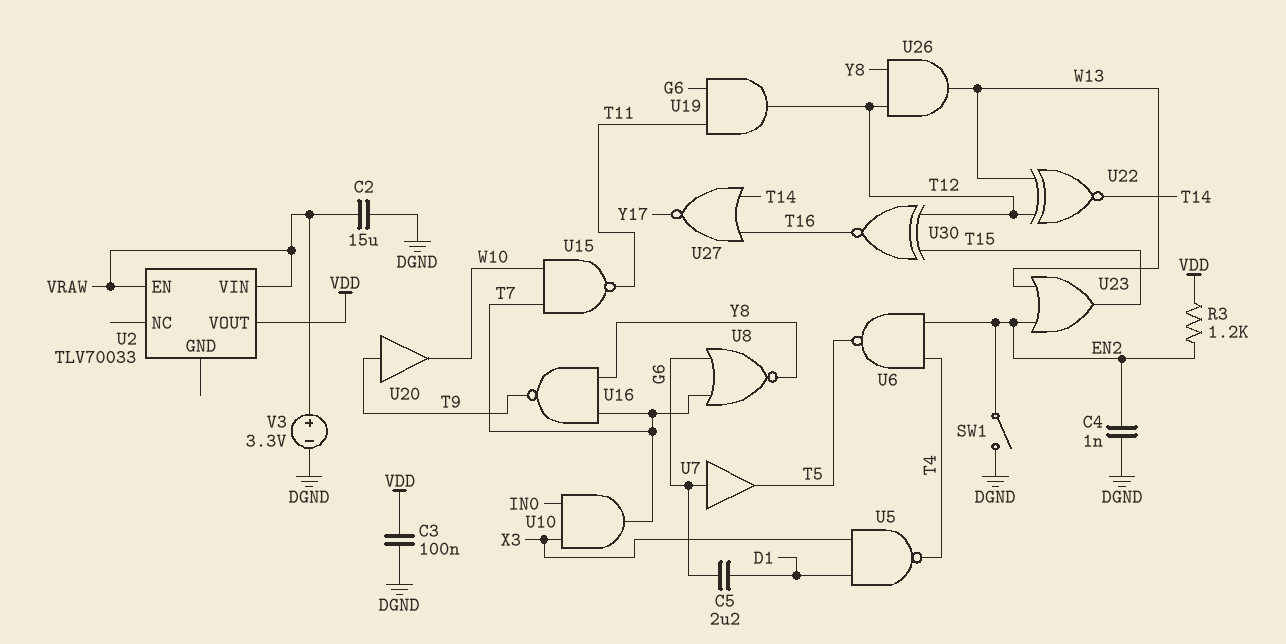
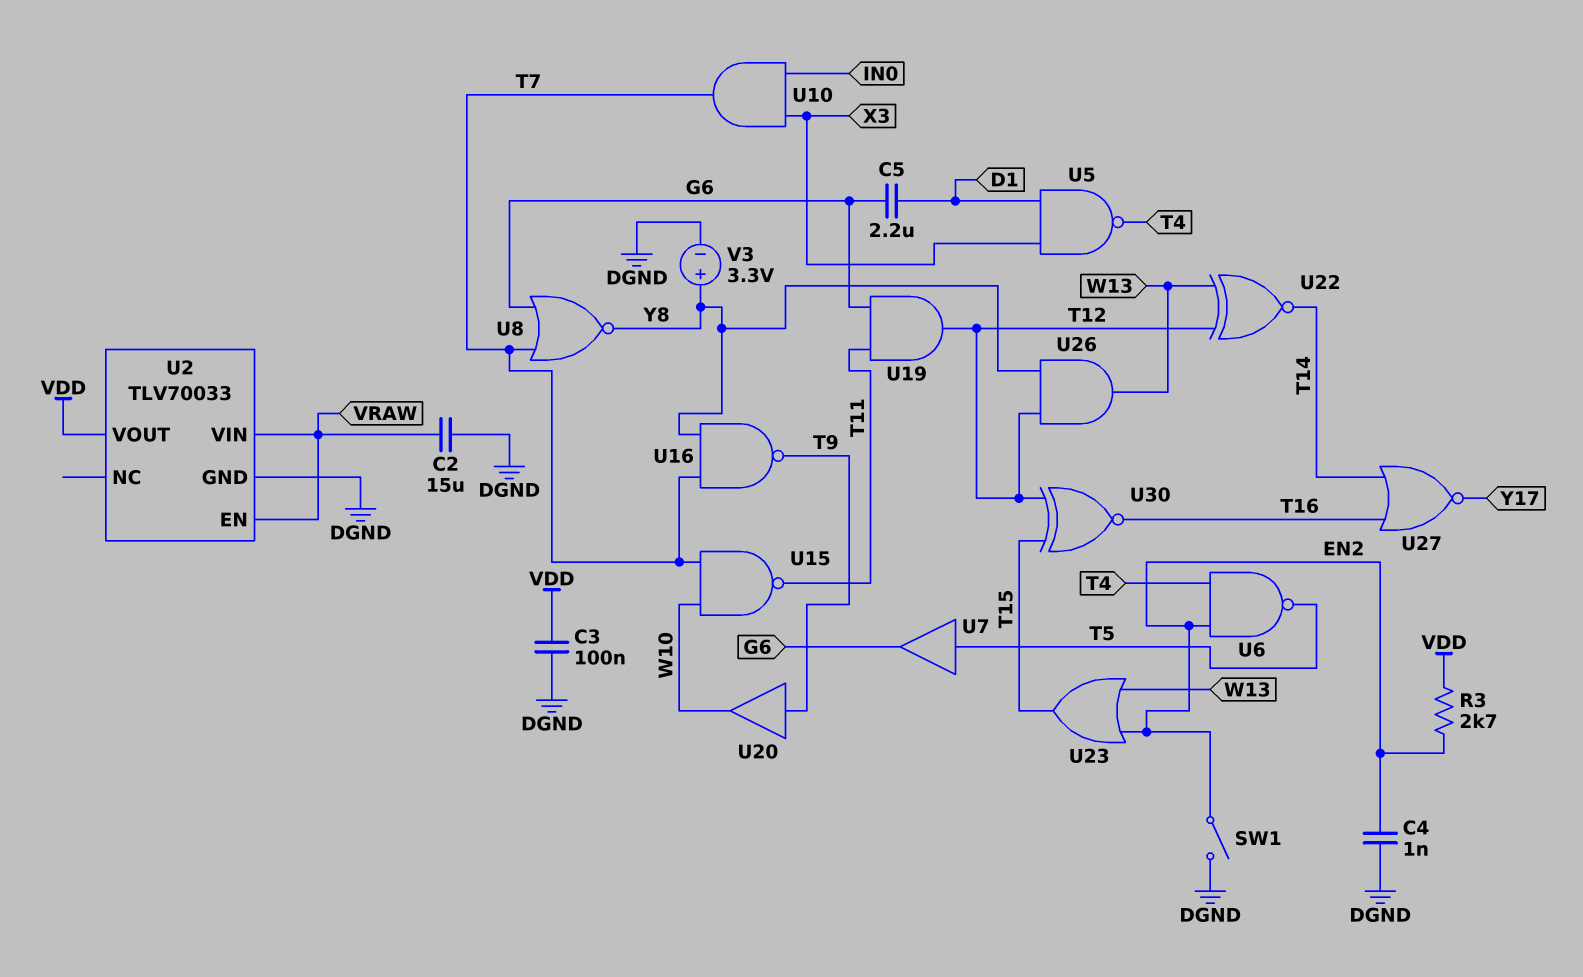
R3: 1.2k (EN2, VDD) -> 2.7k (EN2, VDD)
U2 pin GND: none -> DGND
U7: buffer (in G6, out T5) -> buffer (in T5, out G6)
V3: 3.3V (plus VRAW, minus DGND) -> 3.3V (plus Y8, minus DGND)

